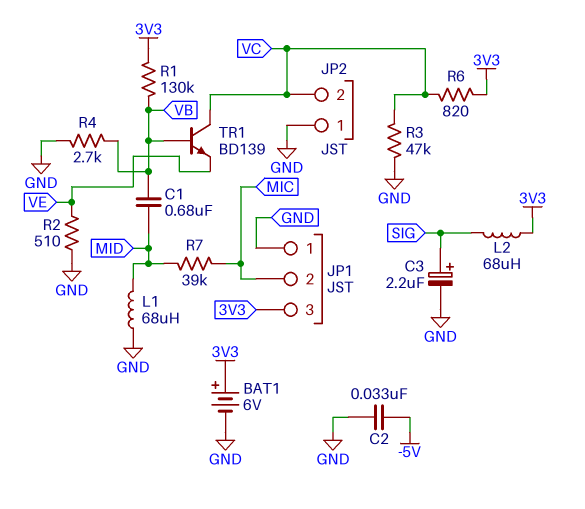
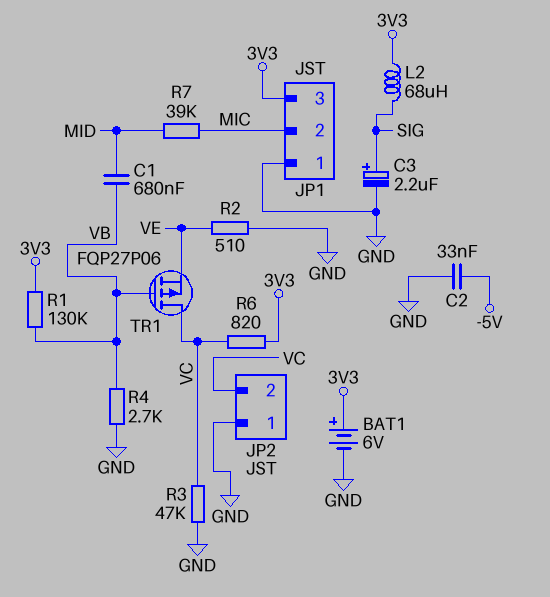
L1: 68uH (GND, MID) -> none
TR1: NPN BD139 (B VB, C VC, E VE) -> PMOS FQP27P06 (G VB, D VC, S VE)

